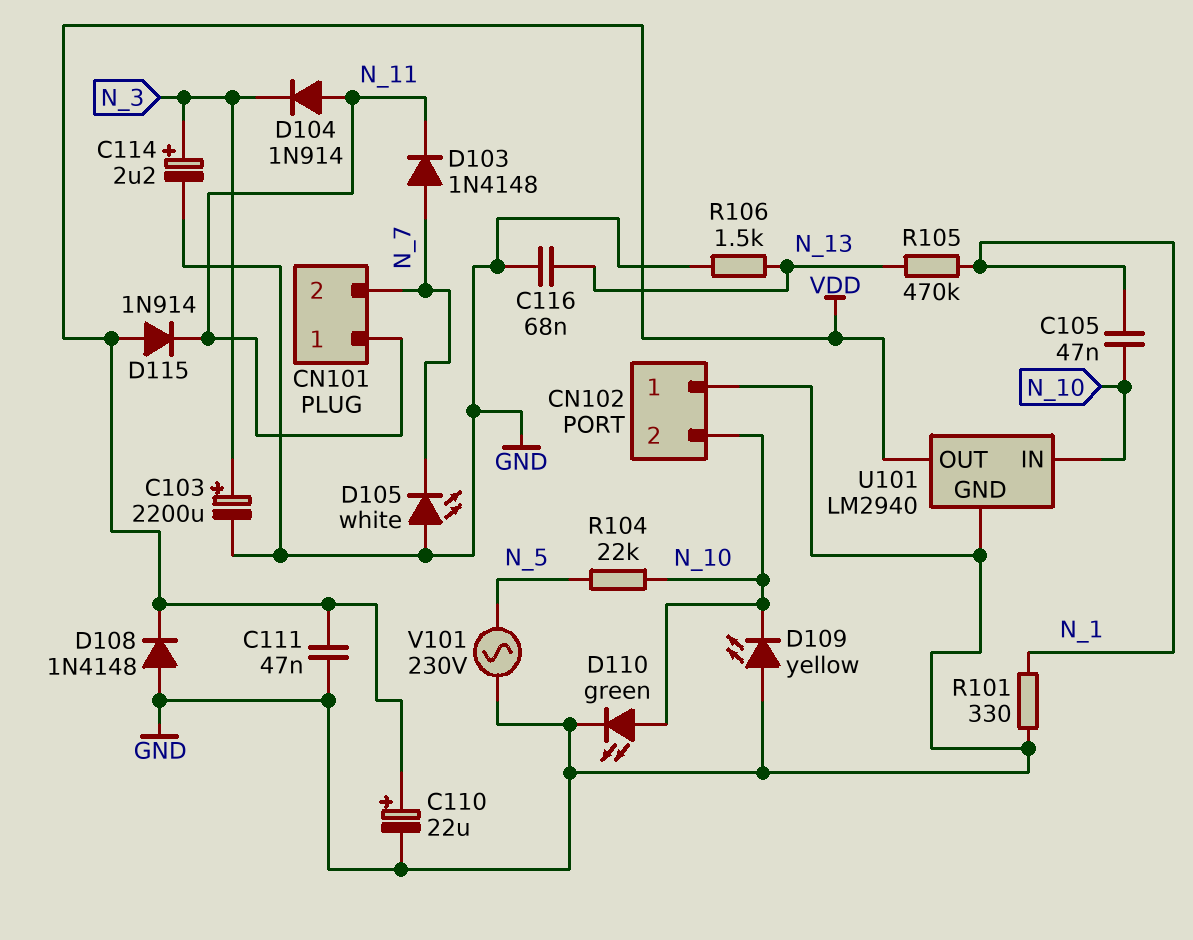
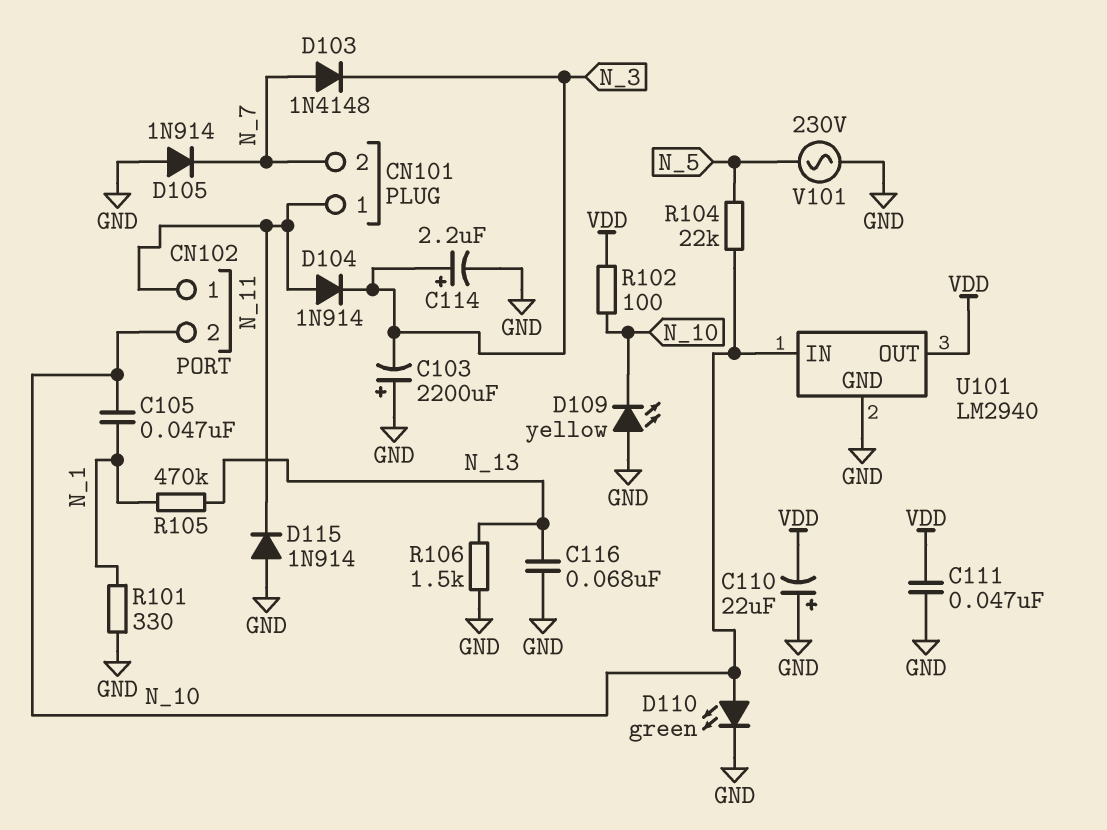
C103: 2200uF (plus N_3, minus GND) -> 2200uF (plus GND, minus N_3)
C110: 22uF (plus VDD, minus GND) -> 22uF (plus GND, minus VDD)
CN102 pin 1: GND -> N_11
D103: diode 1N4148 (A N_7, K N_11) -> diode 1N4148 (A N_7, K N_3)
D105: LED white (A GND, K N_7) -> diode 1N914 (A GND, K N_7)
D108: diode 1N4148 (A GND, K VDD) -> none
D115: diode 1N914 (A VDD, K N_11) -> diode 1N914 (A GND, K N_11)
R102: none -> 100 (N_10, VDD)

